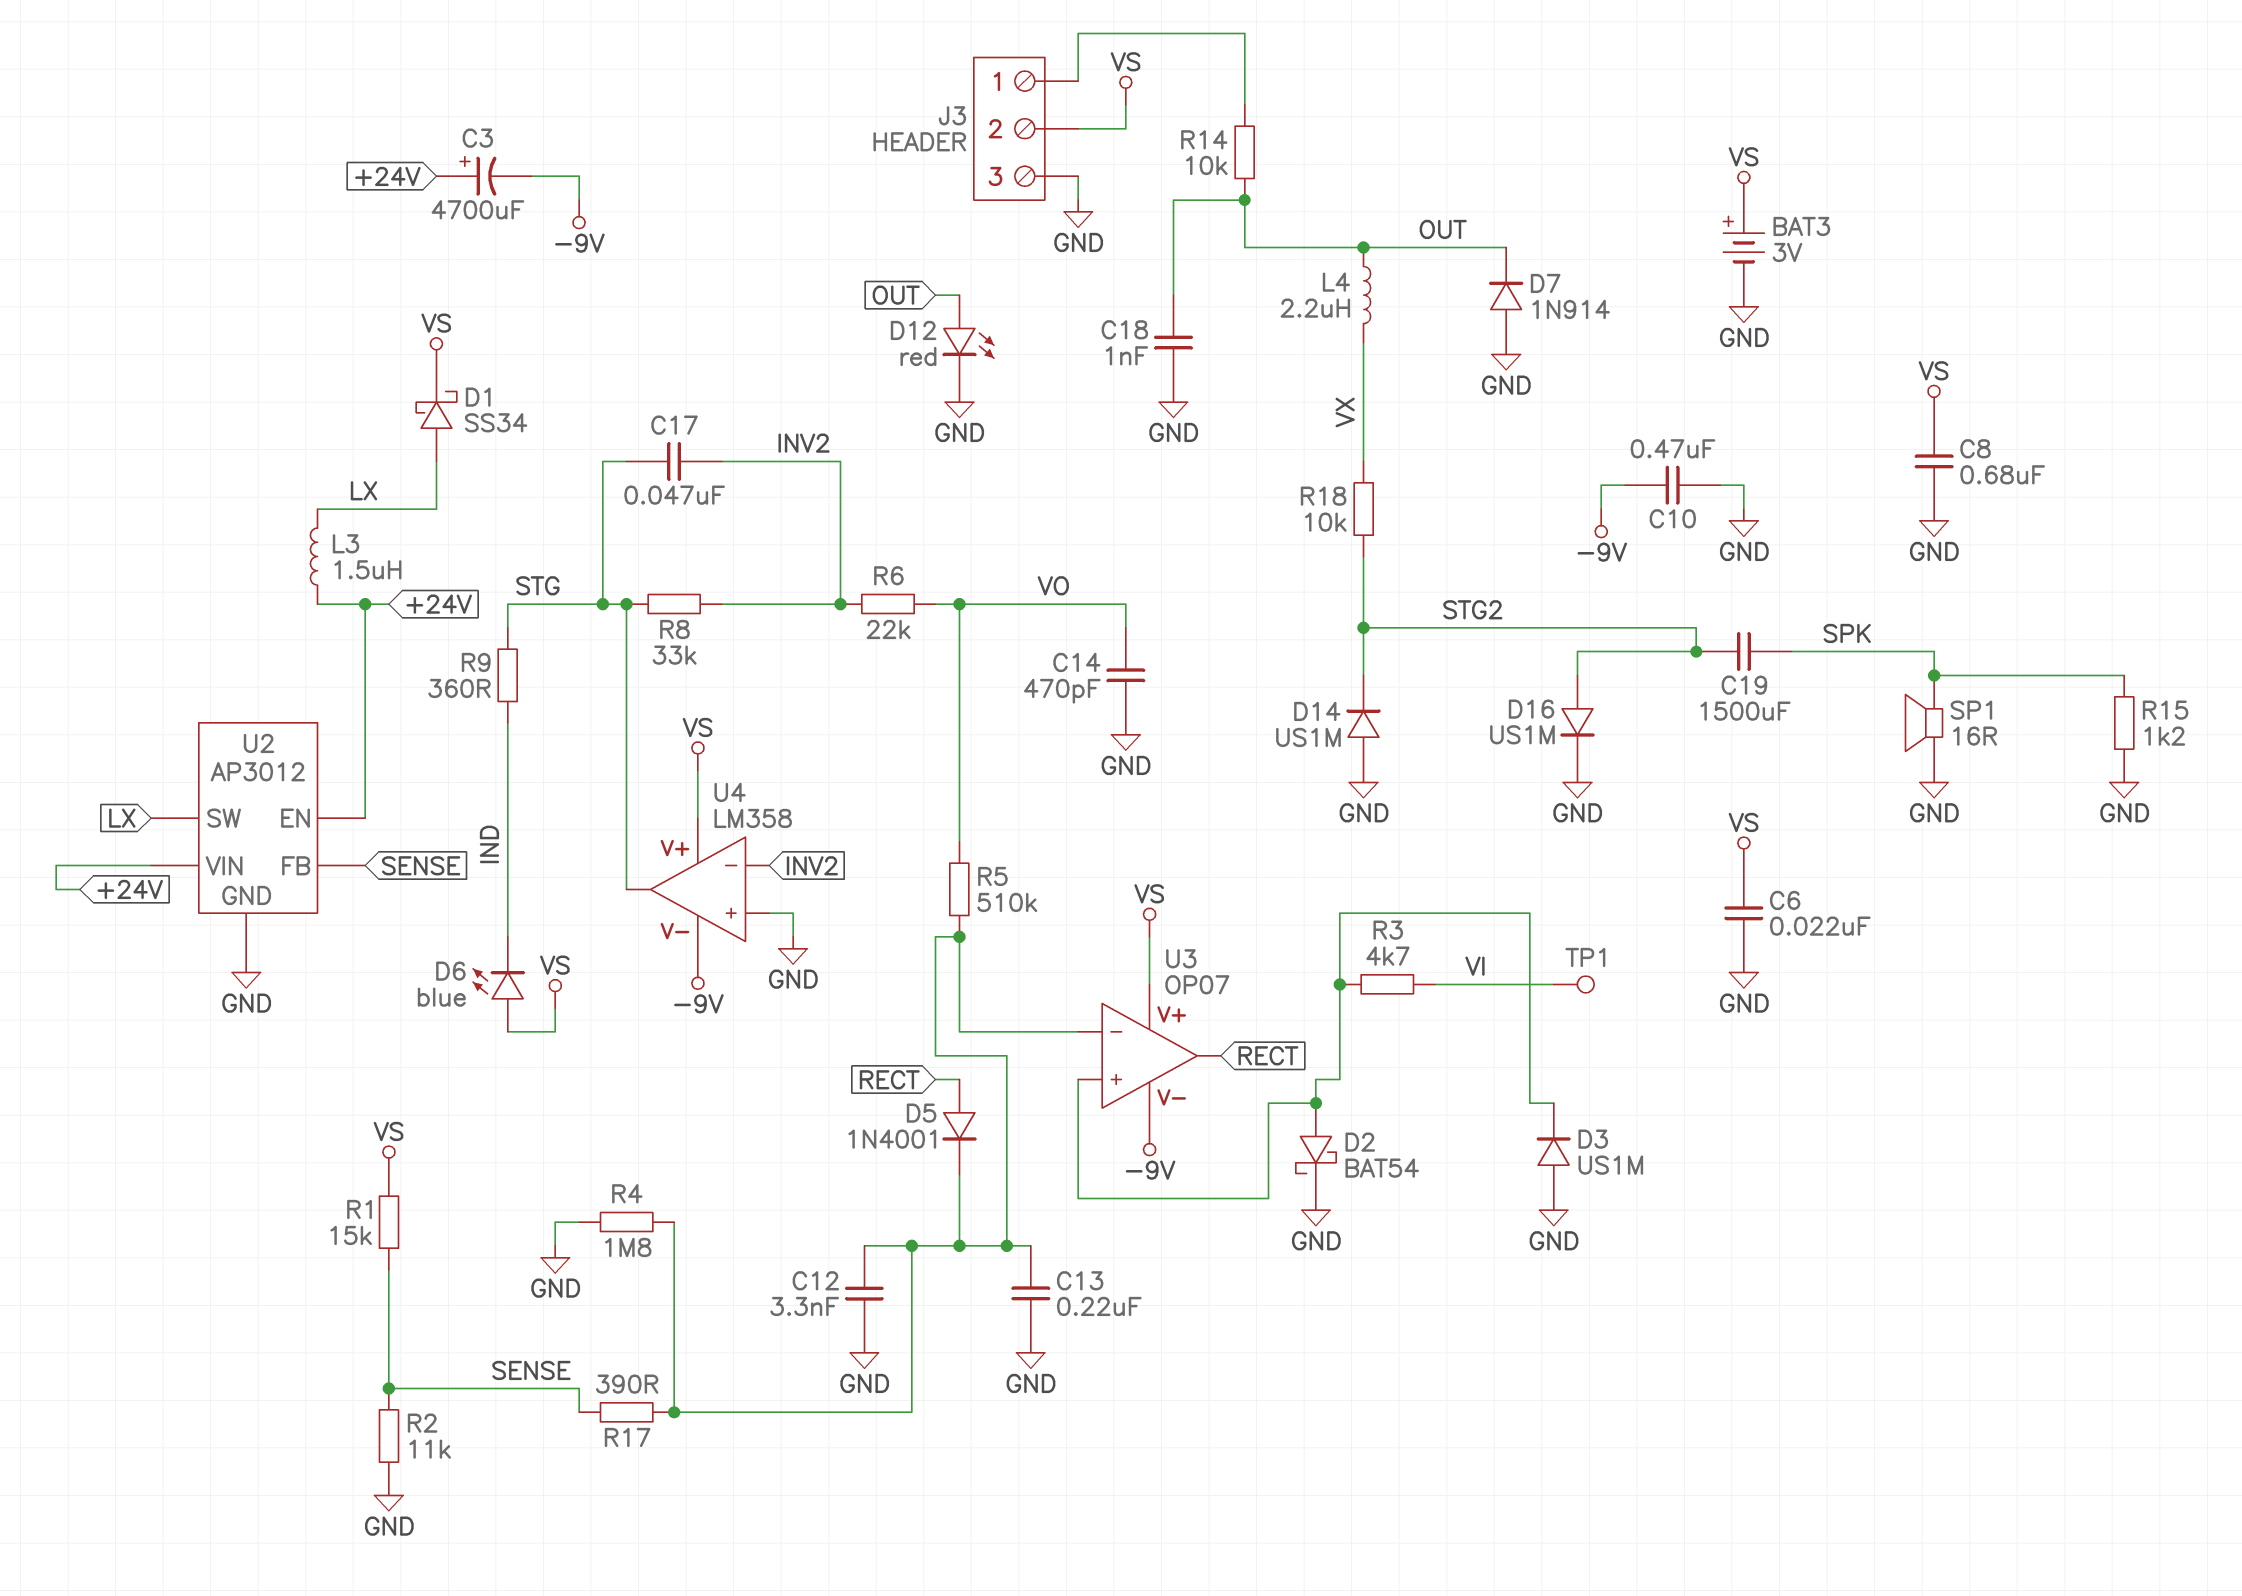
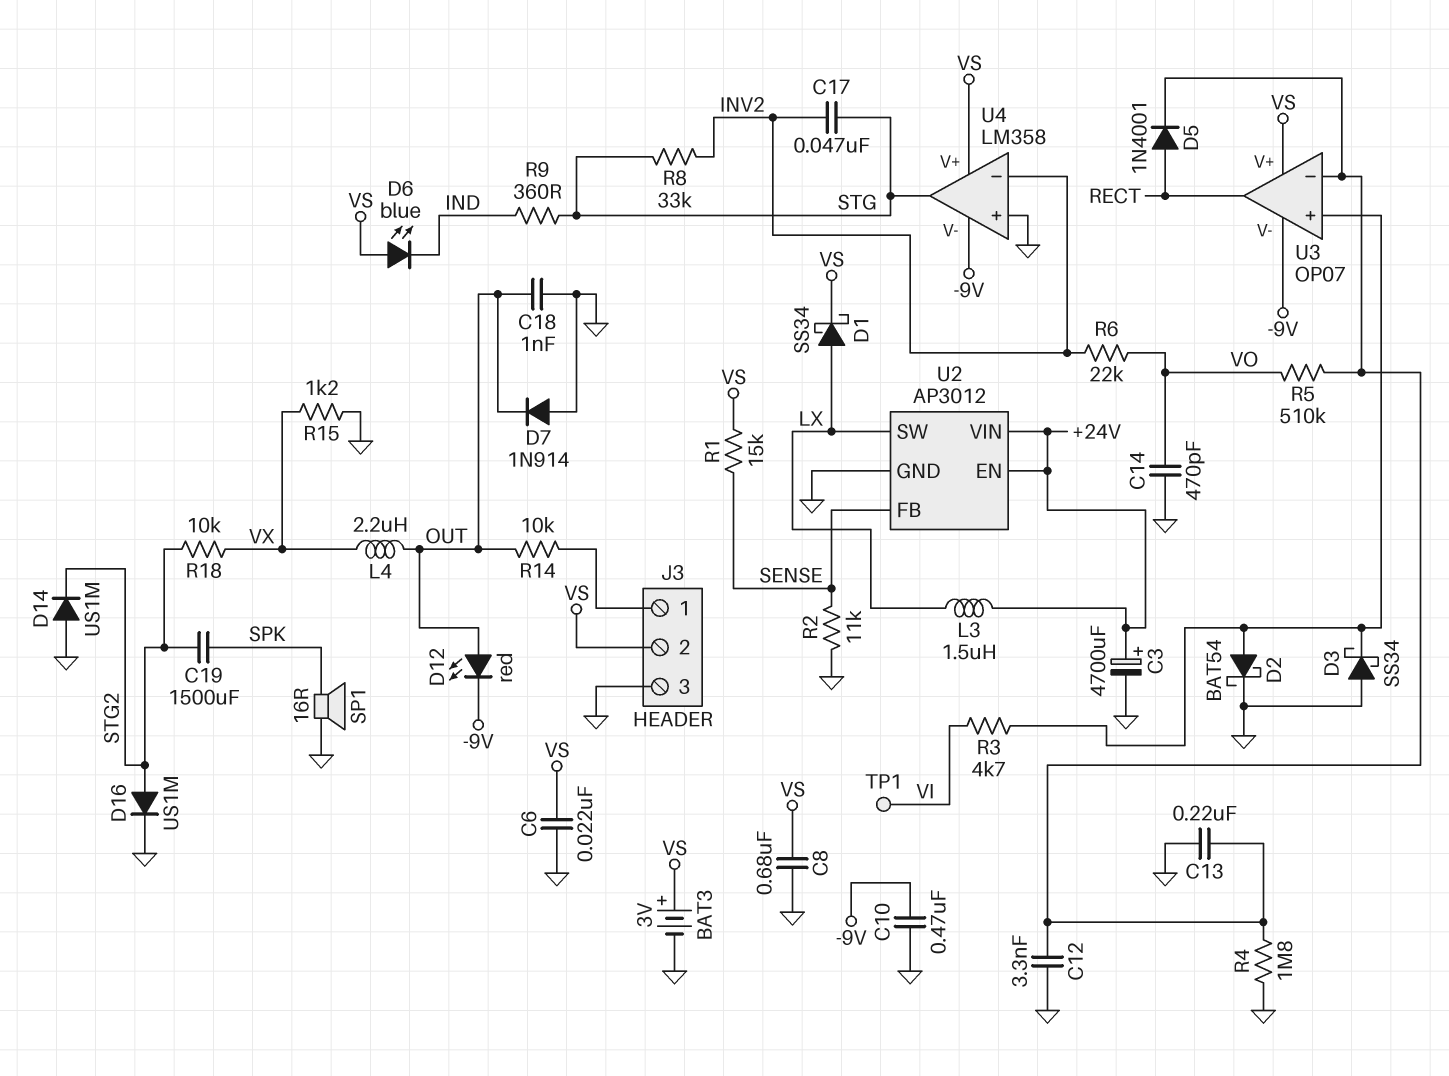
C3: 4700uF (plus +24V, minus -9V) -> 4700uF (plus +24V, minus GND)
D3: diode US1M (A GND, K U3/in+) -> schottky SS34 (A GND, K U3/in+)
D12: LED red (A OUT, K GND) -> LED red (A OUT, K -9V)
R15: 1.2k (GND, SPK) -> 1.2k (GND, VX)
R17: 390 (SENSE, U3/in-) -> none

